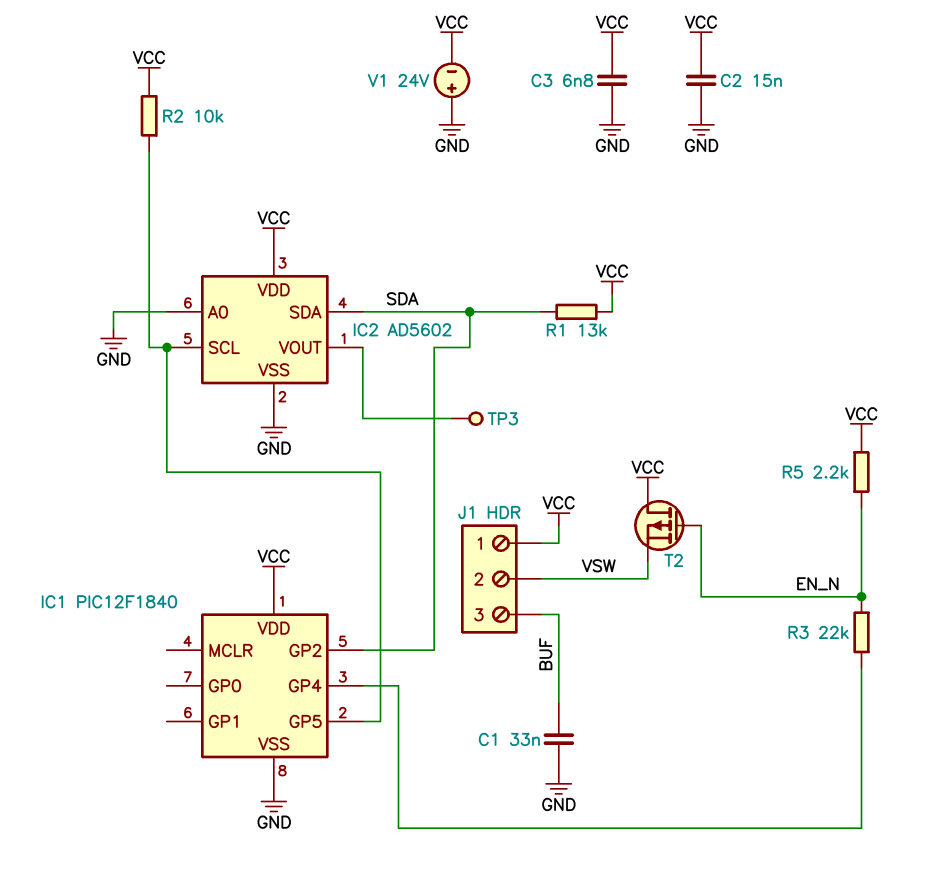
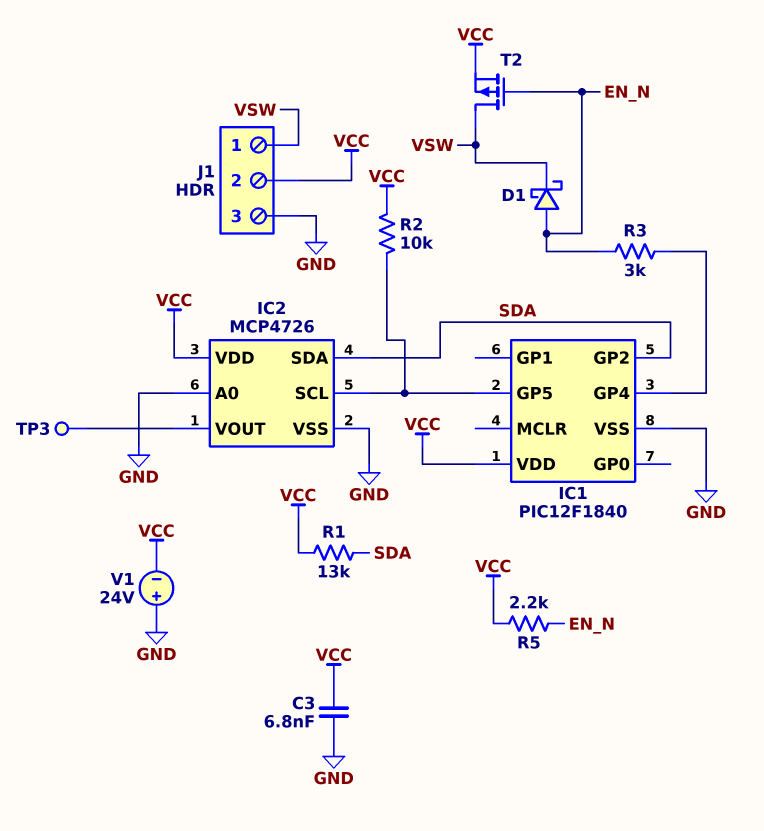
C1: 33nF (BUF, GND) -> none
C2: 15nF (GND, VCC) -> none
D1: none -> schottky (A EN_N, K VSW)
IC2: AD5602 -> MCP4726
J1 pin 1: VCC -> VSW
J1 pin 2: VSW -> VCC
J1 pin 3: BUF -> GND
R3: 22k (EN_N, IC1/GP4) -> 3k (EN_N, IC1/GP4)
T2: PMOS (G EN_N, D VCC, S VSW) -> PMOS (G EN_N, D VSW, S VCC)

